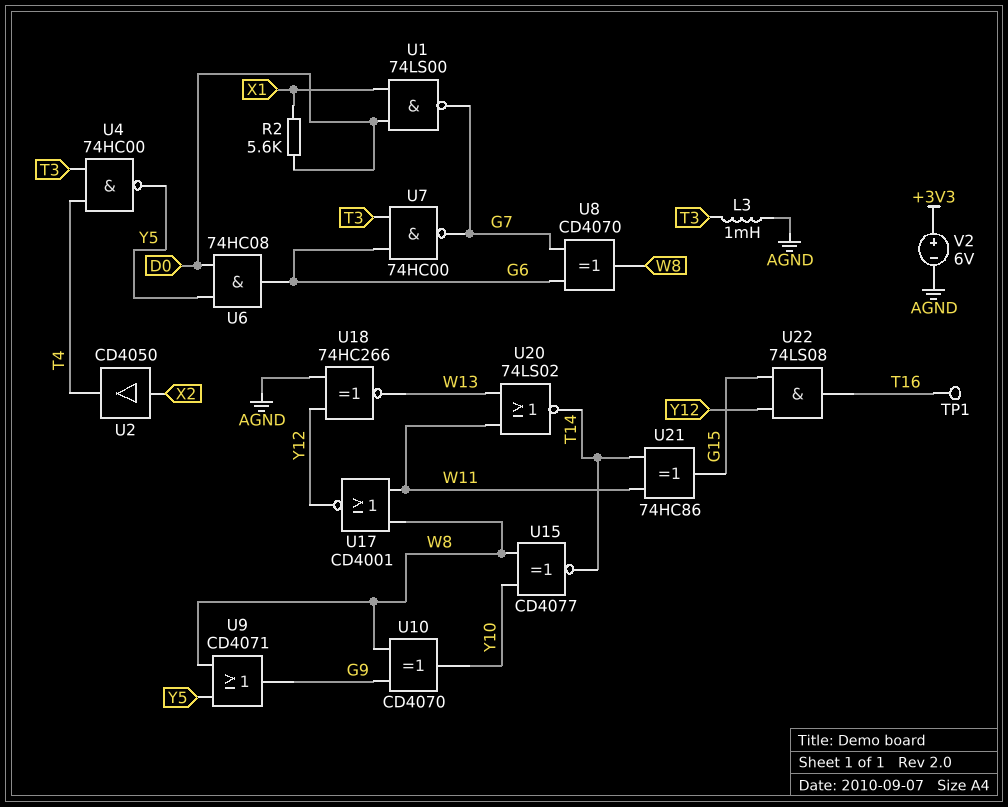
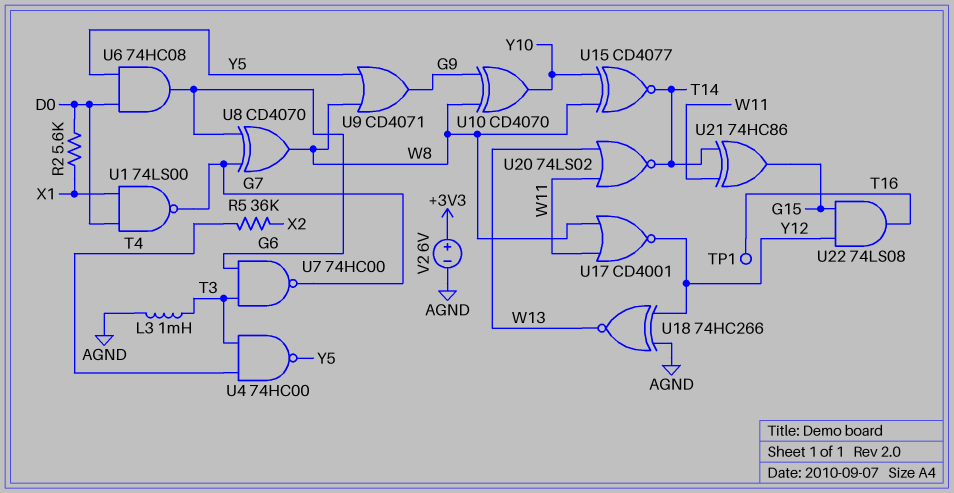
R5: none -> 36k (T4, X2)
U2: buffer CD4050 (in X2, out T4) -> none

